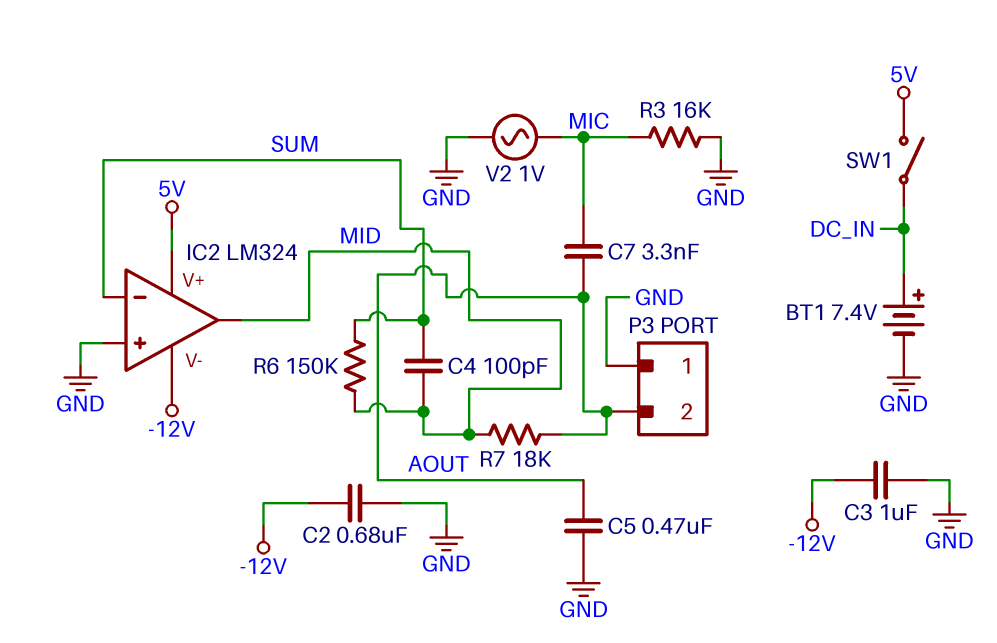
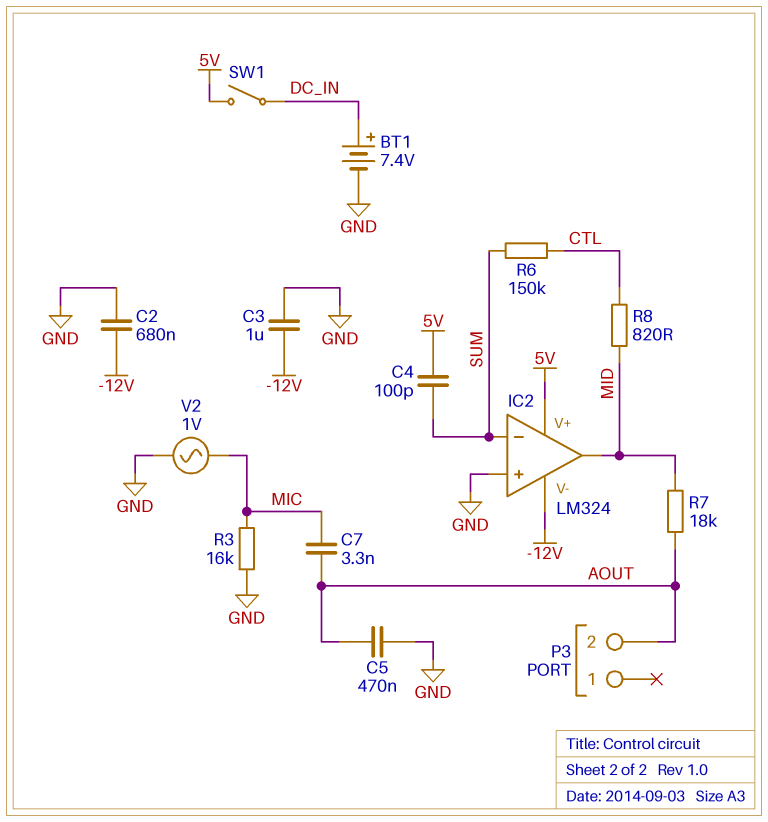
C4: 100pF (MID, SUM) -> 100pF (5V, SUM)
P3 pin 1: GND -> none
R6: 150k (MID, SUM) -> 150k (CTL, SUM)
R8: none -> 820 (CTL, MID)

